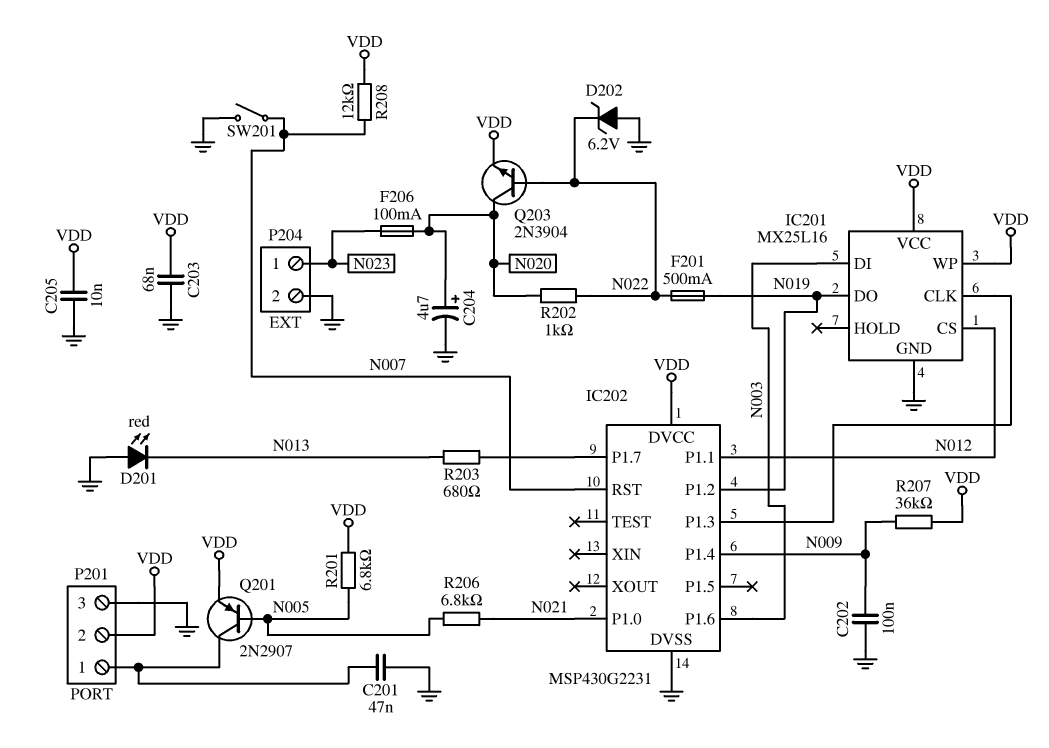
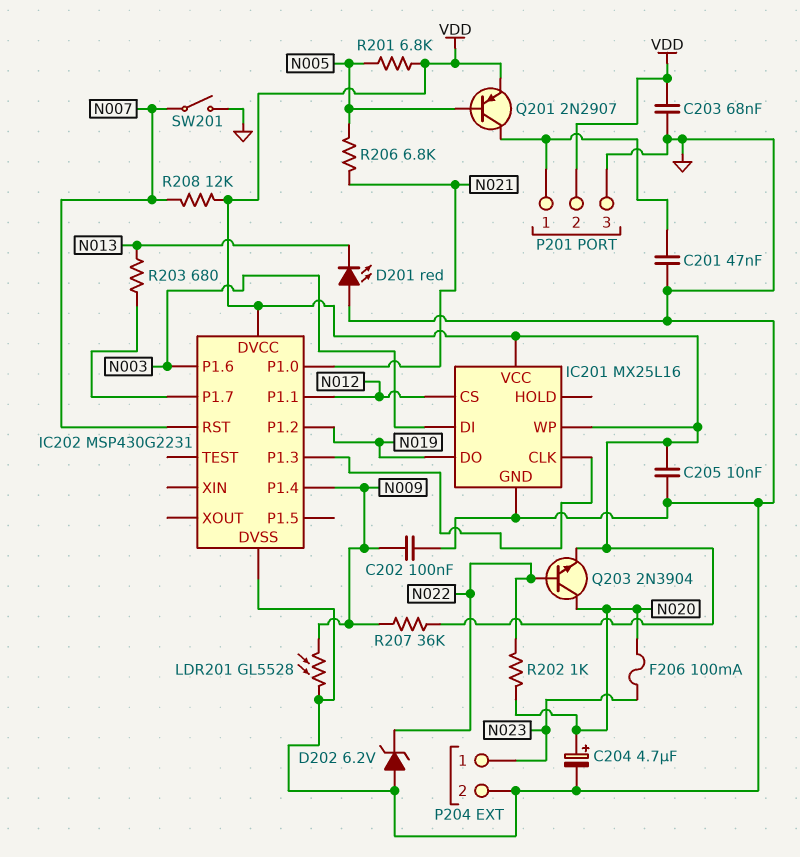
F201: 500mA (N019, N022) -> none
LDR201: none -> GL5528 (GND, N009)

